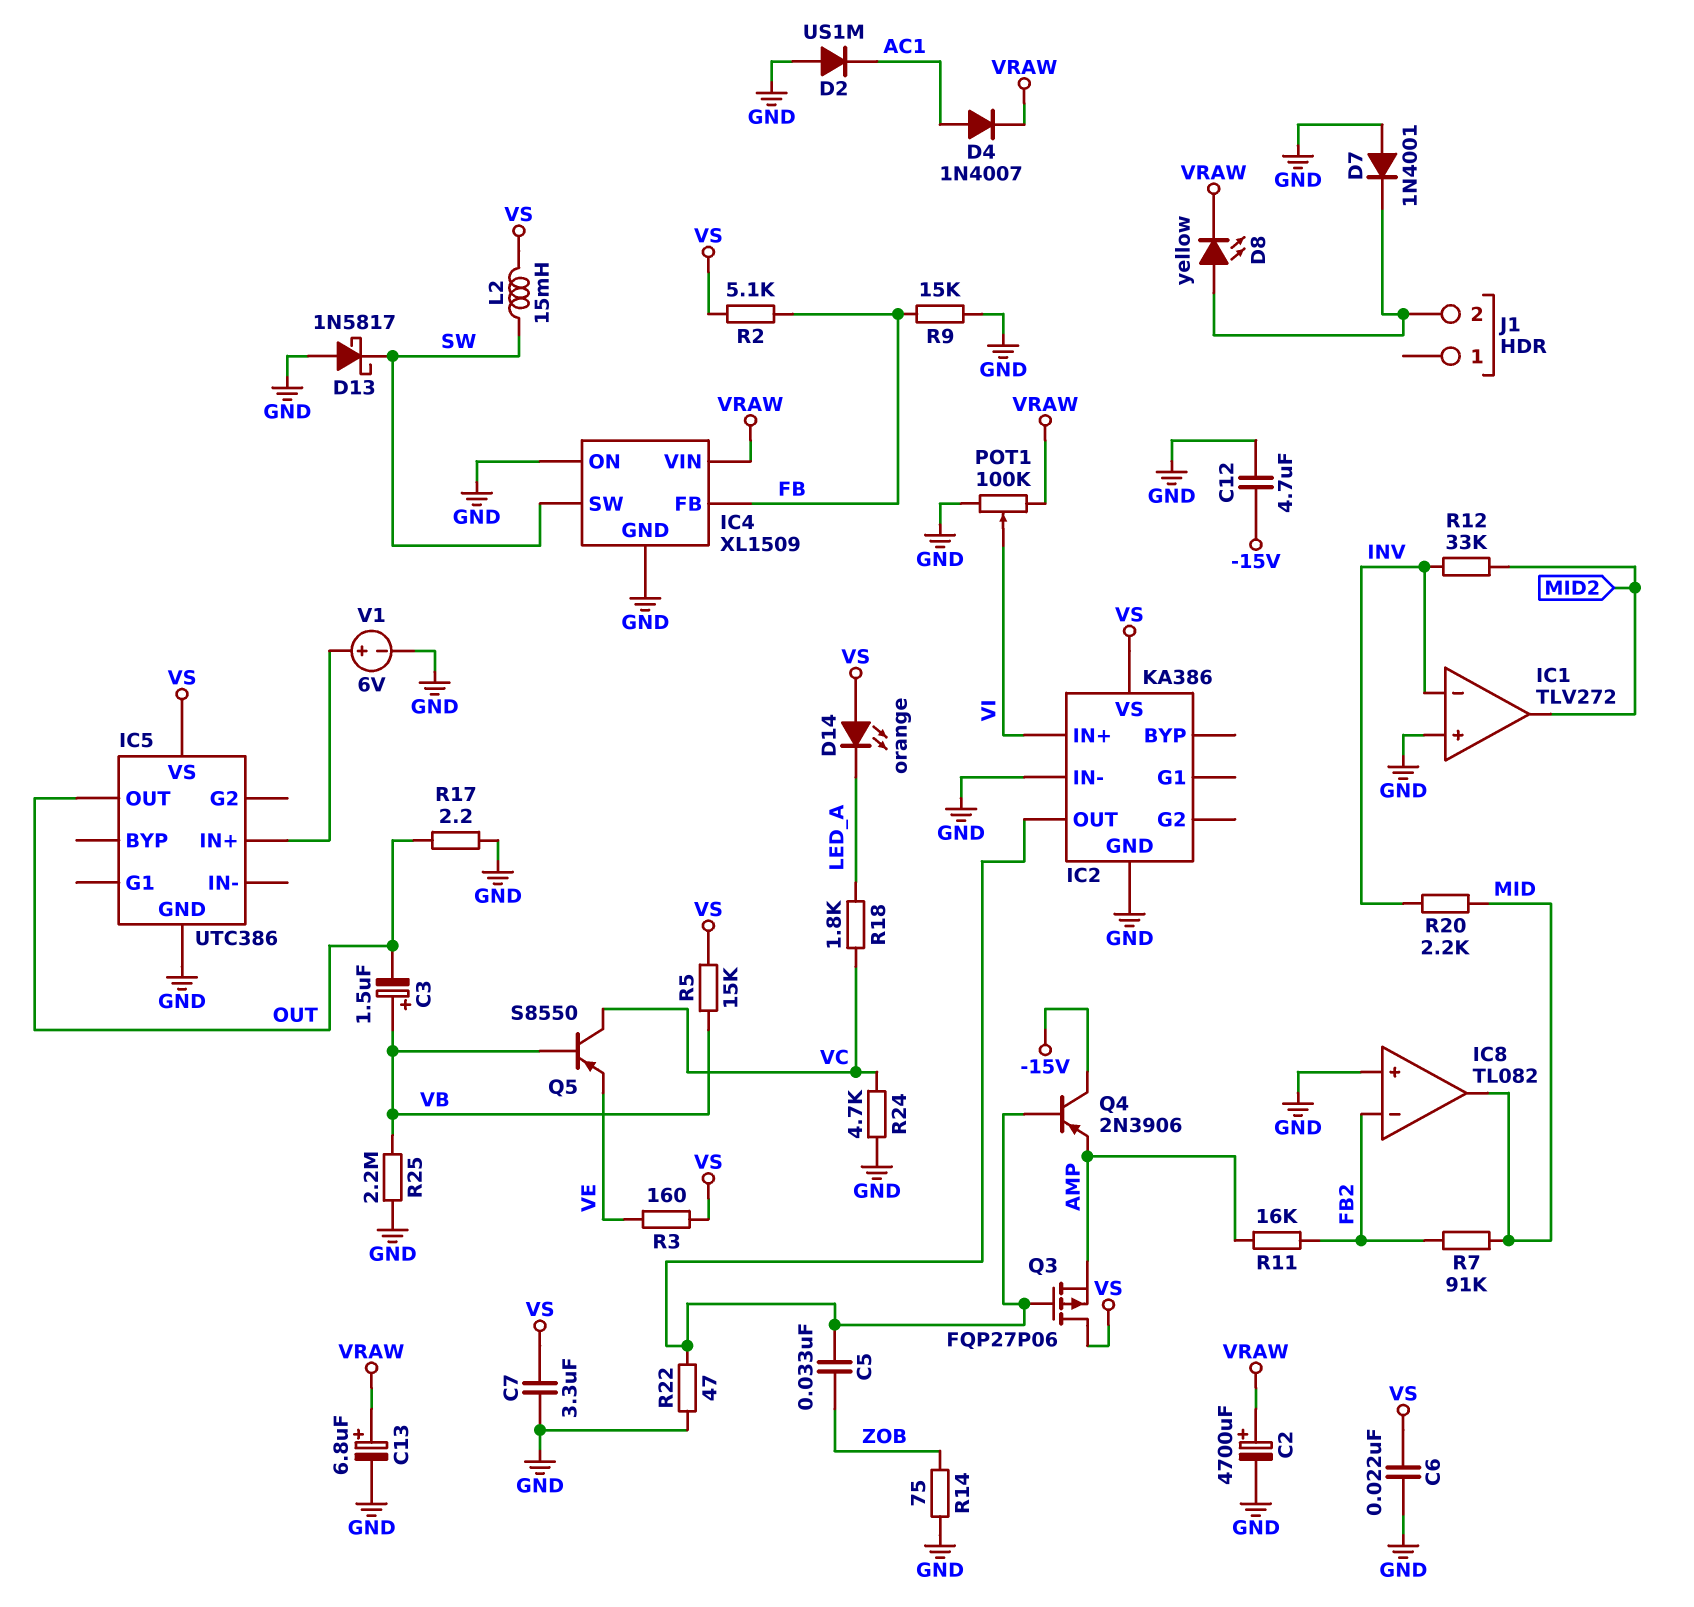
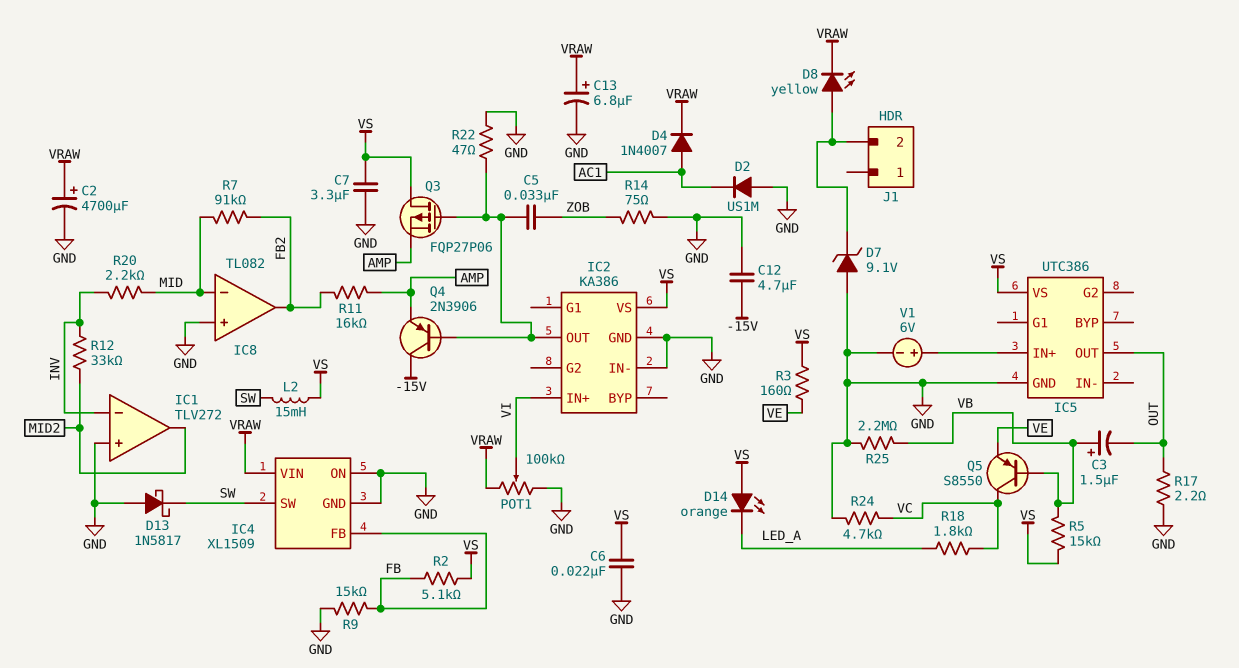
D7: diode 1N4001 (A GND, K J1/2) -> zener 9.1V (A GND, K J1/2)
IC8 pin in-: FB2 -> MID
IC8 pin out: MID -> FB2

